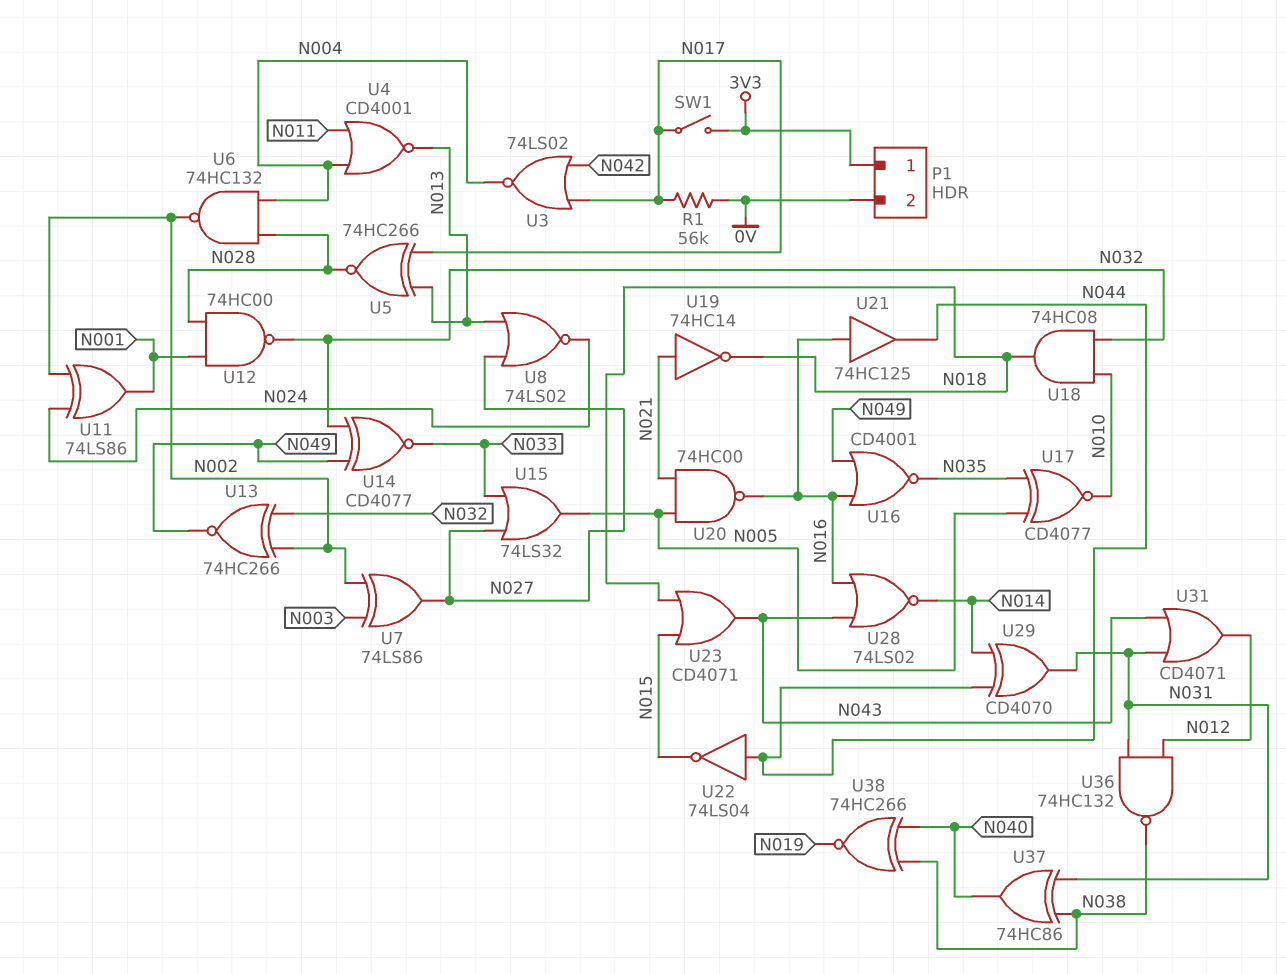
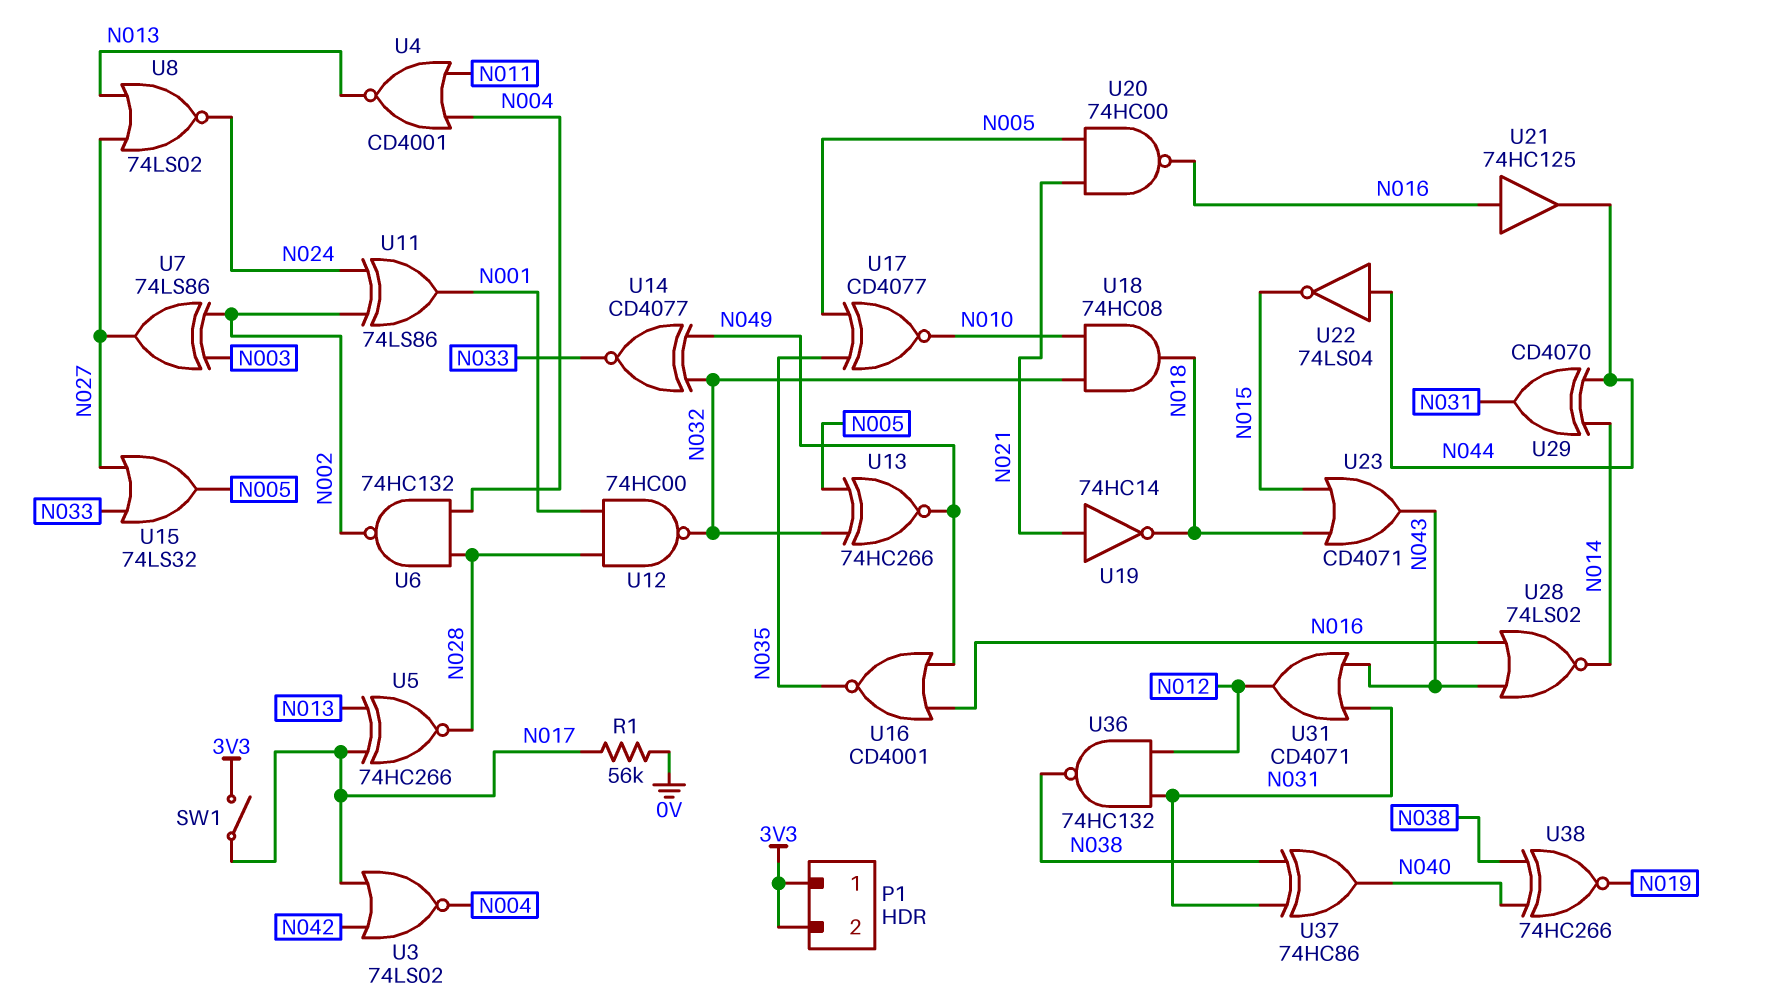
P1 pin 2: 0V -> 3V3
U13: XNOR 74HC266 (in N002, in N032, out N049) -> XNOR 74HC266 (in N005, in N032, out N049)

